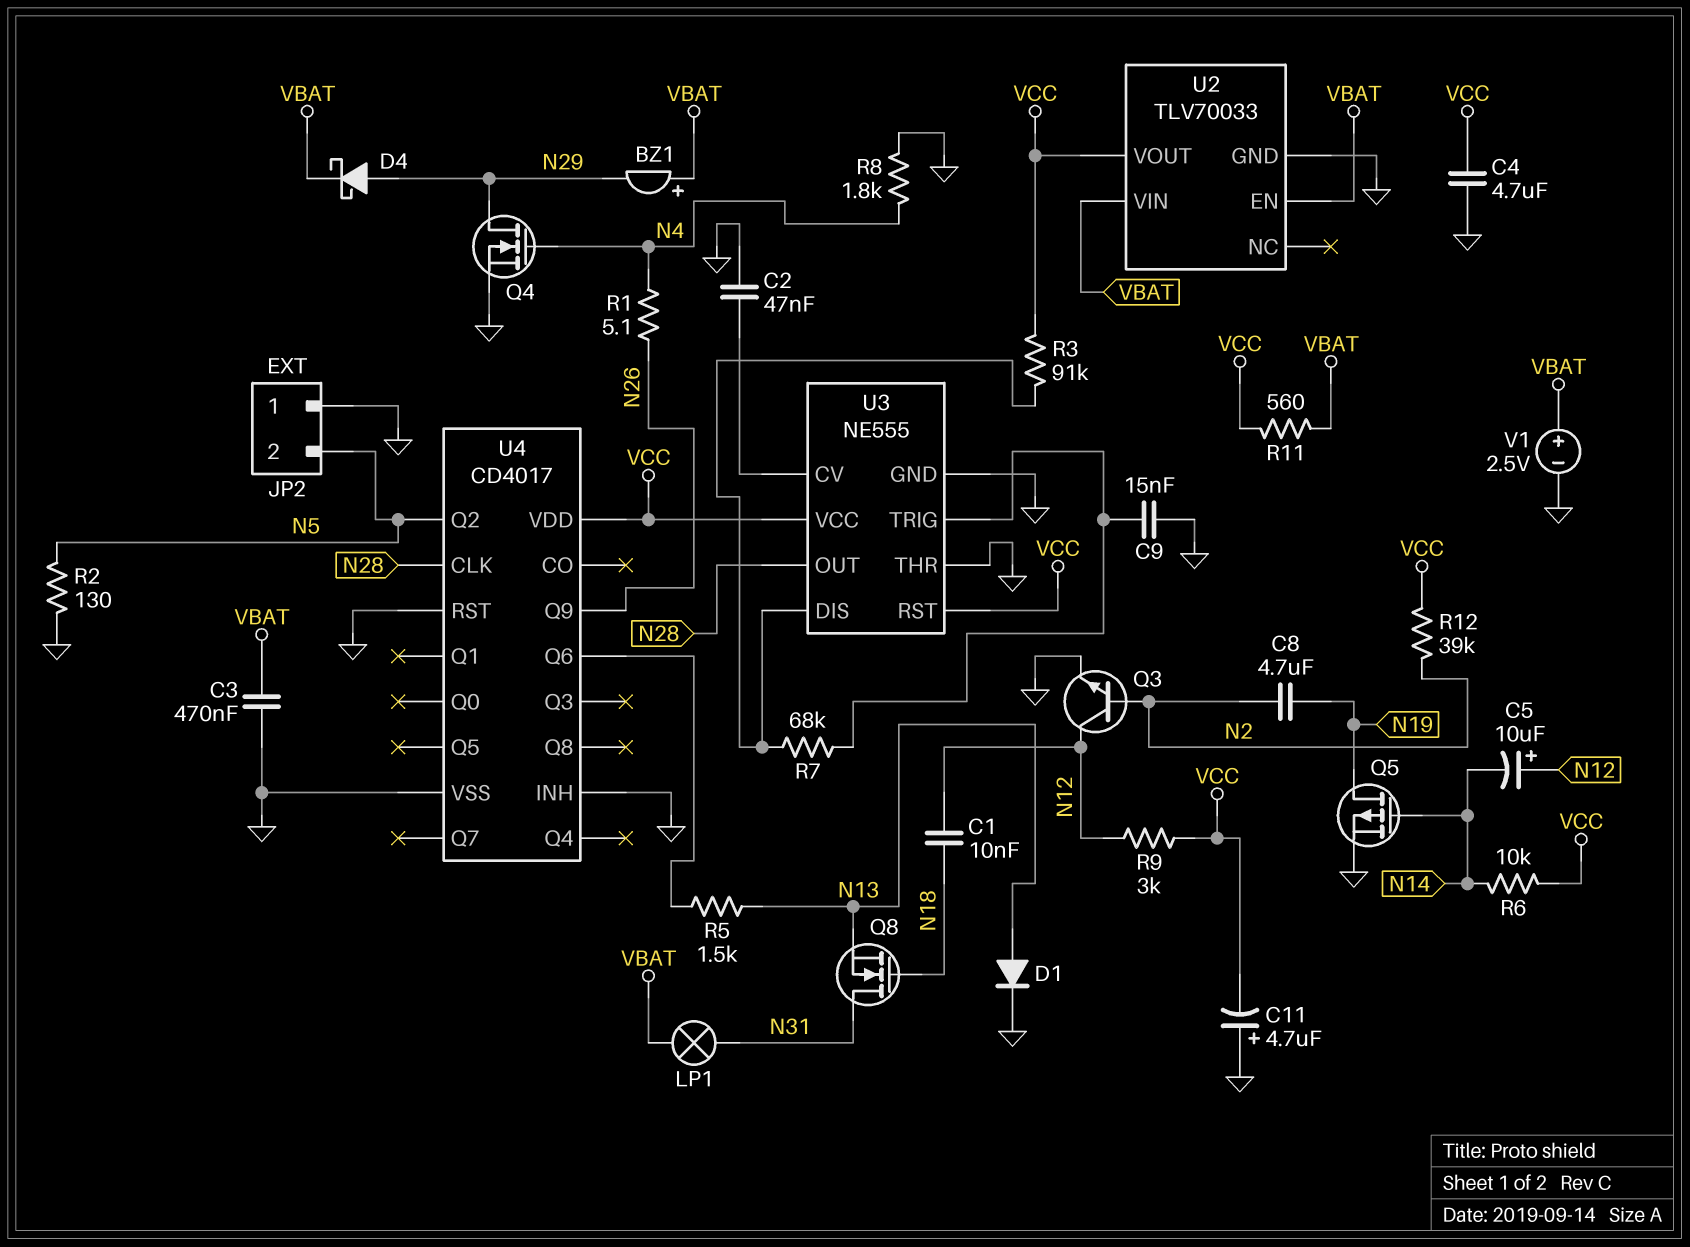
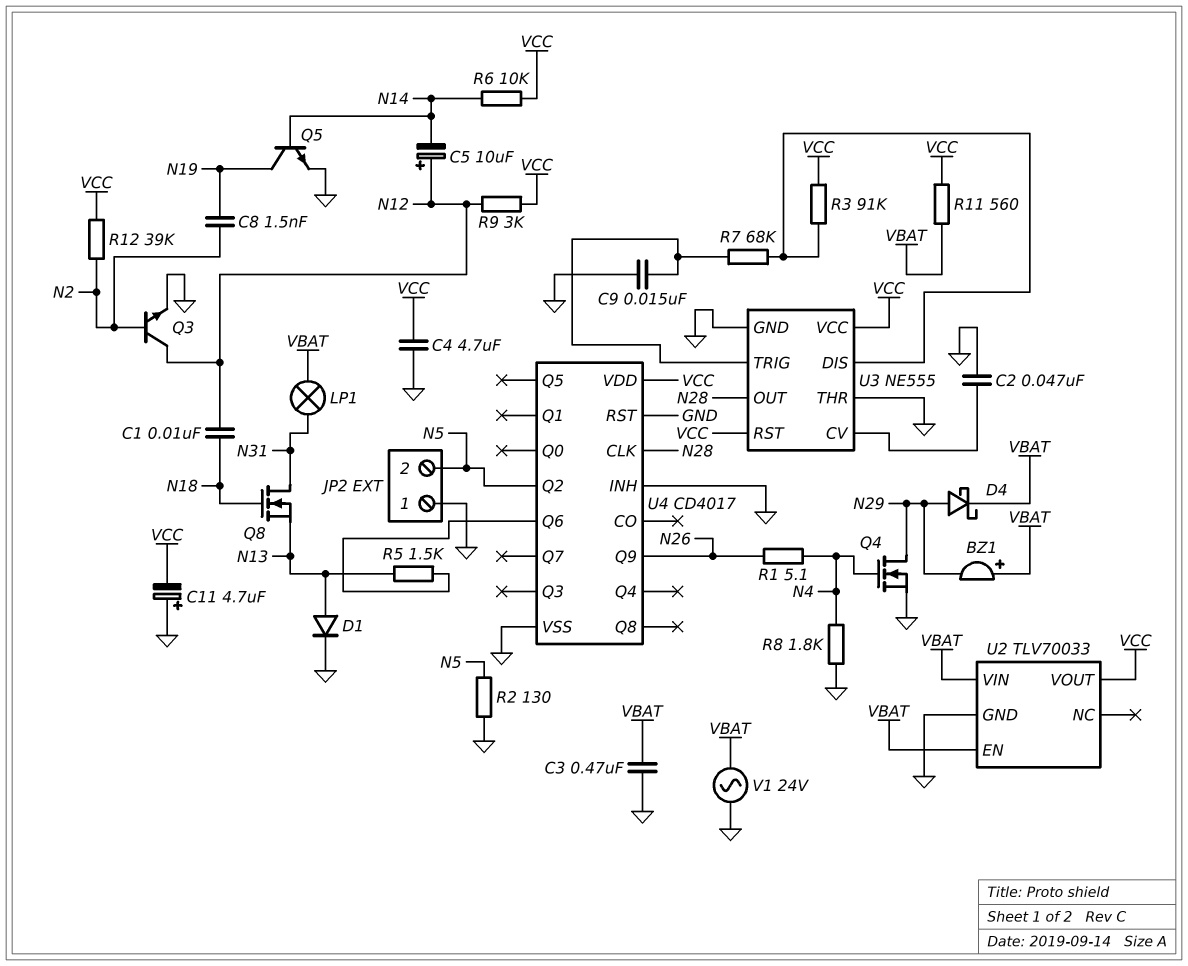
C8: 4.7uF (N2, N19) -> 1.5nF (N2, N19)
Q5: PMOS (G N14, D N19, S GND) -> NPN (B N14, C N19, E GND)
V1: 2.5V (plus VBAT, minus GND) -> AC 24V (GND, VBAT)

